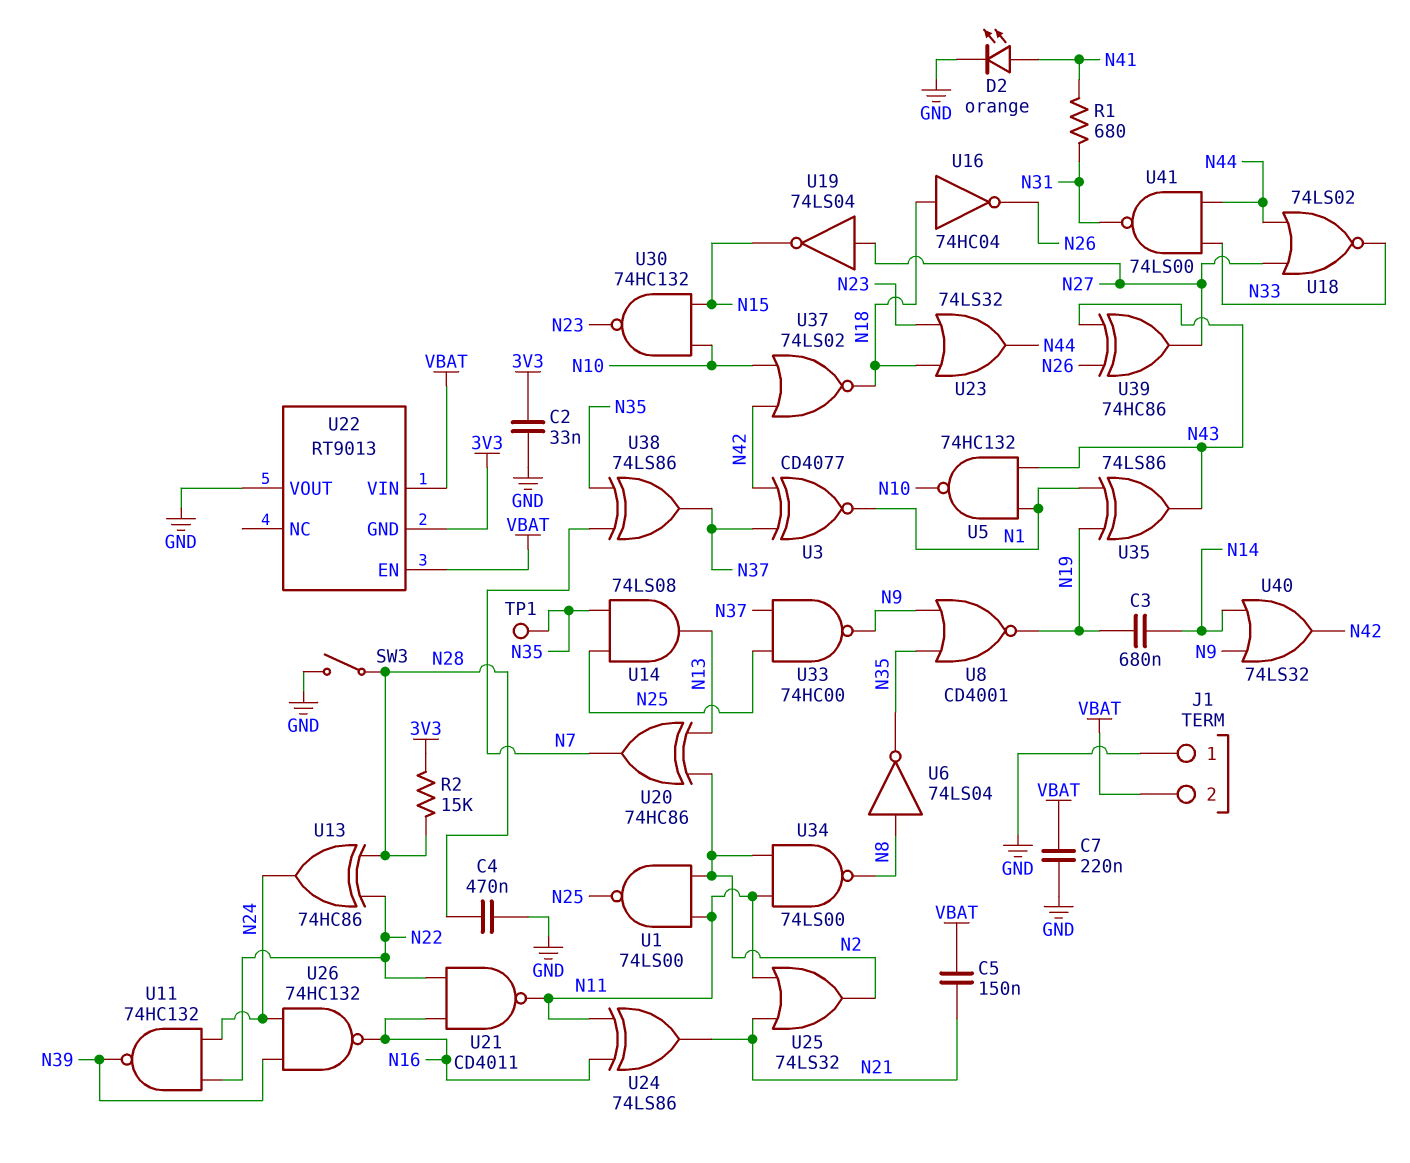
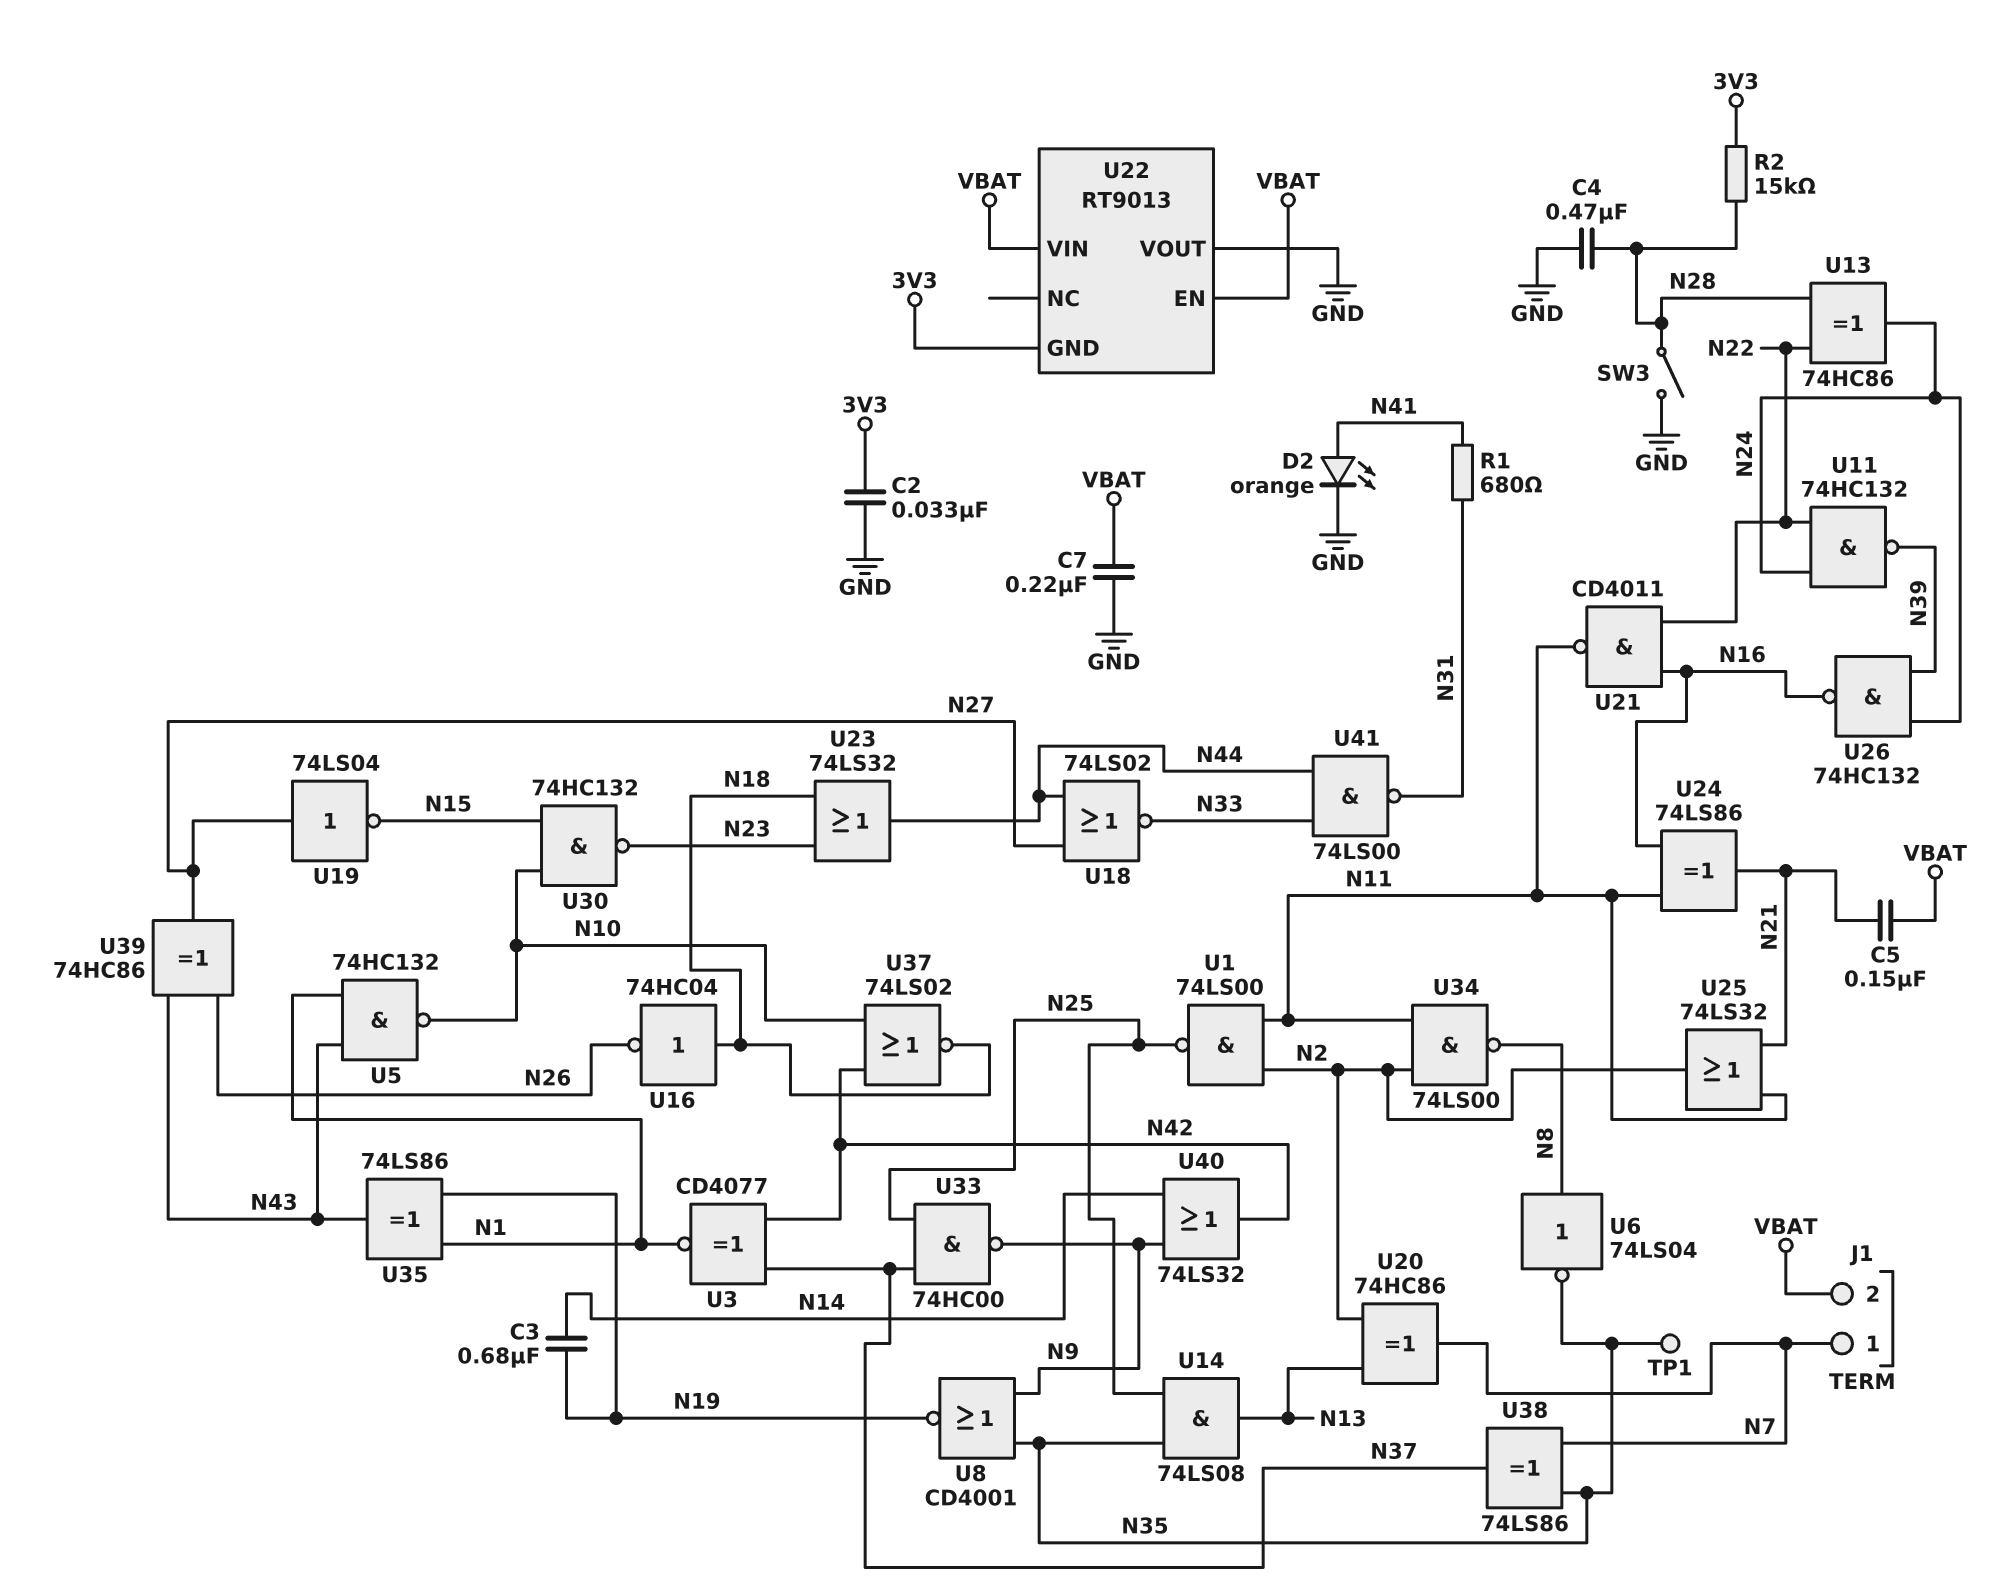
J1 pin 1: GND -> N7

